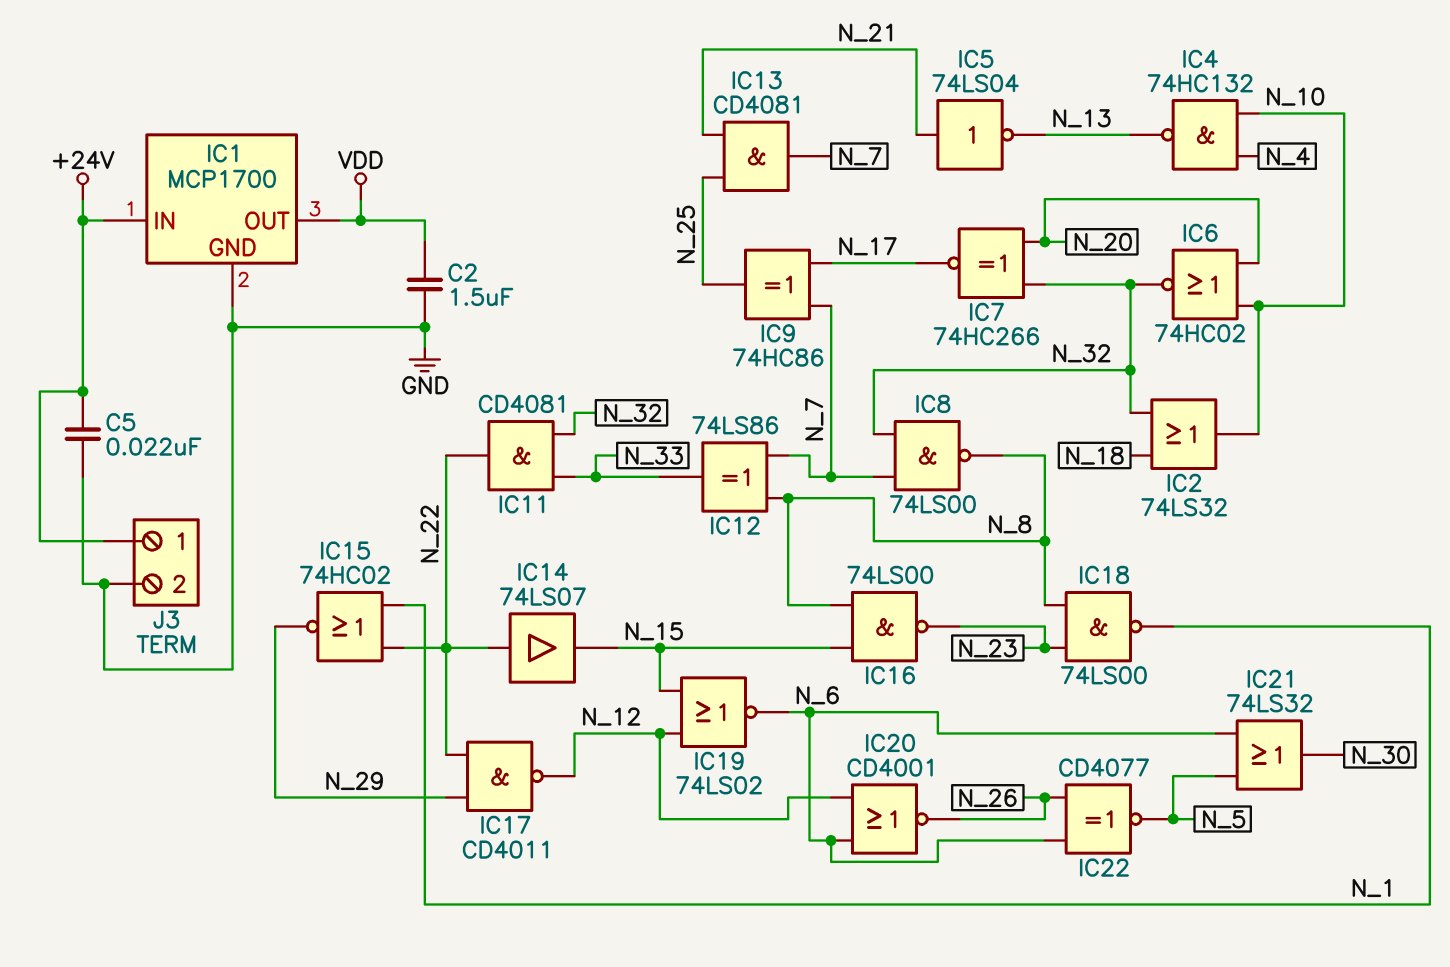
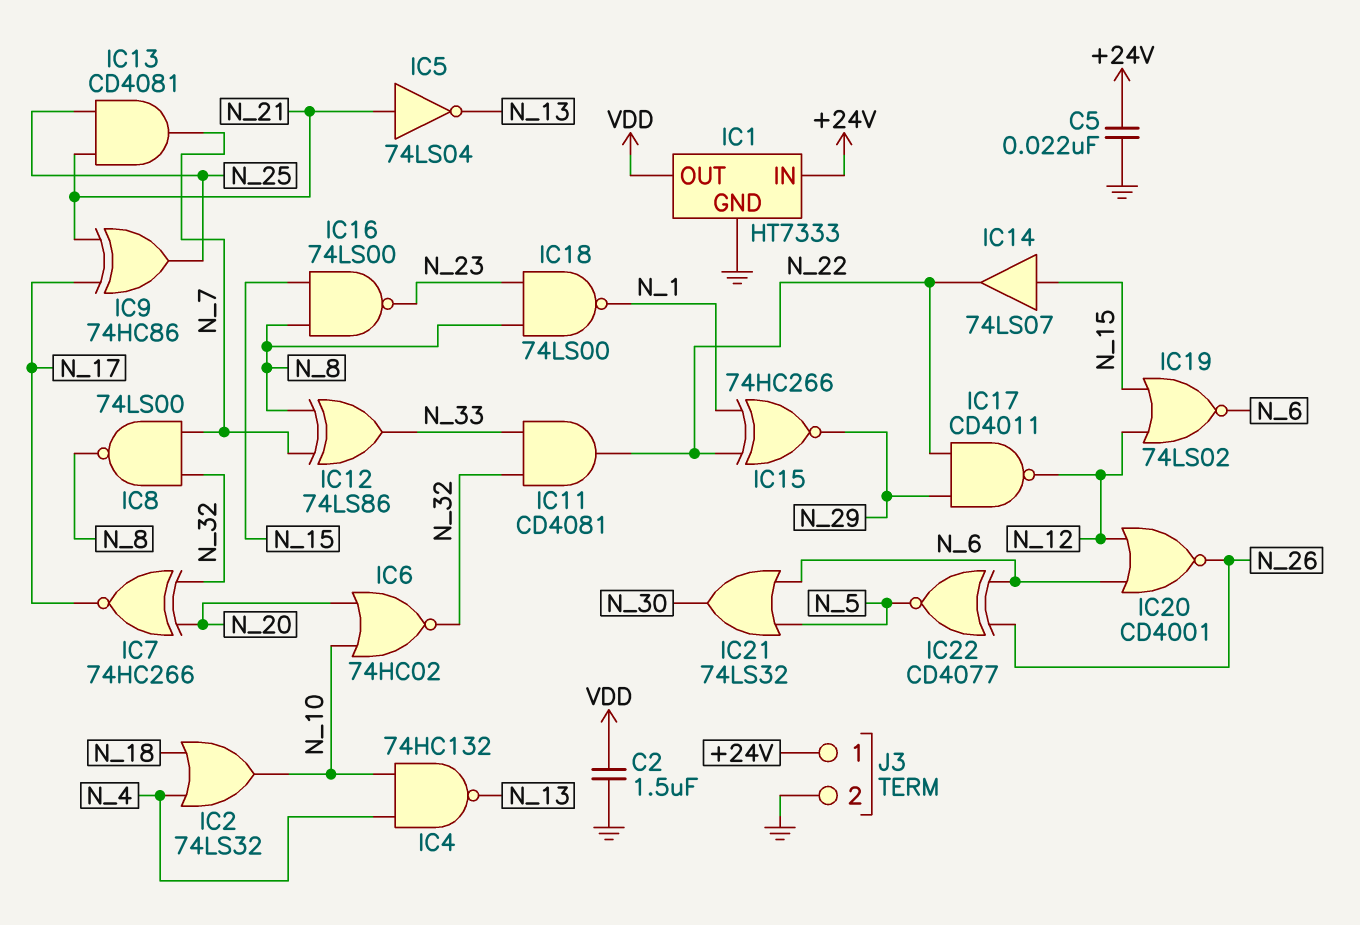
IC1: MCP1700 -> HT7333
IC2: OR 74LS32 (in N_18, in N_32, out N_10) -> OR 74LS32 (in N_4, in N_18, out N_10)
IC9: XOR 74HC86 (in N_7, in N_17, out N_25) -> XOR 74HC86 (in N_17, in N_21, out N_25)
IC14: buffer 74LS07 (in N_22, out N_15) -> buffer 74LS07 (in N_15, out N_22)
IC15: NOR 74HC02 (in N_1, in N_22, out N_29) -> XNOR 74HC266 (in N_1, in N_22, out N_29)

